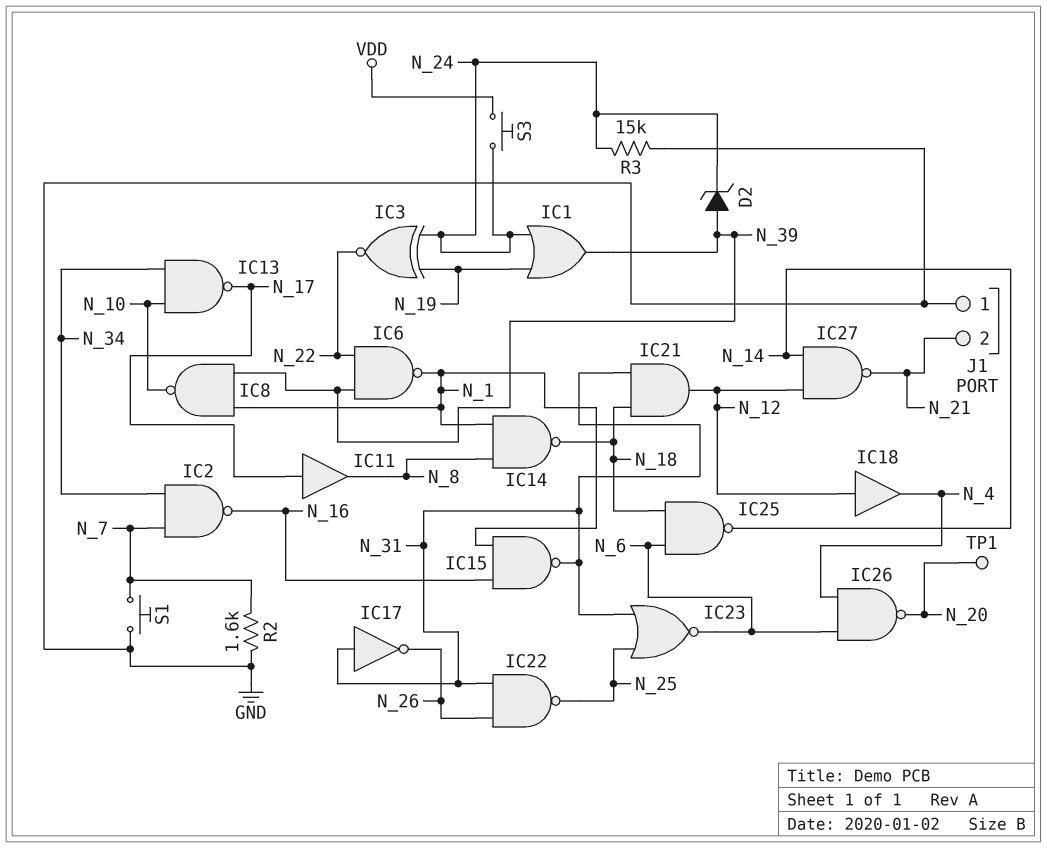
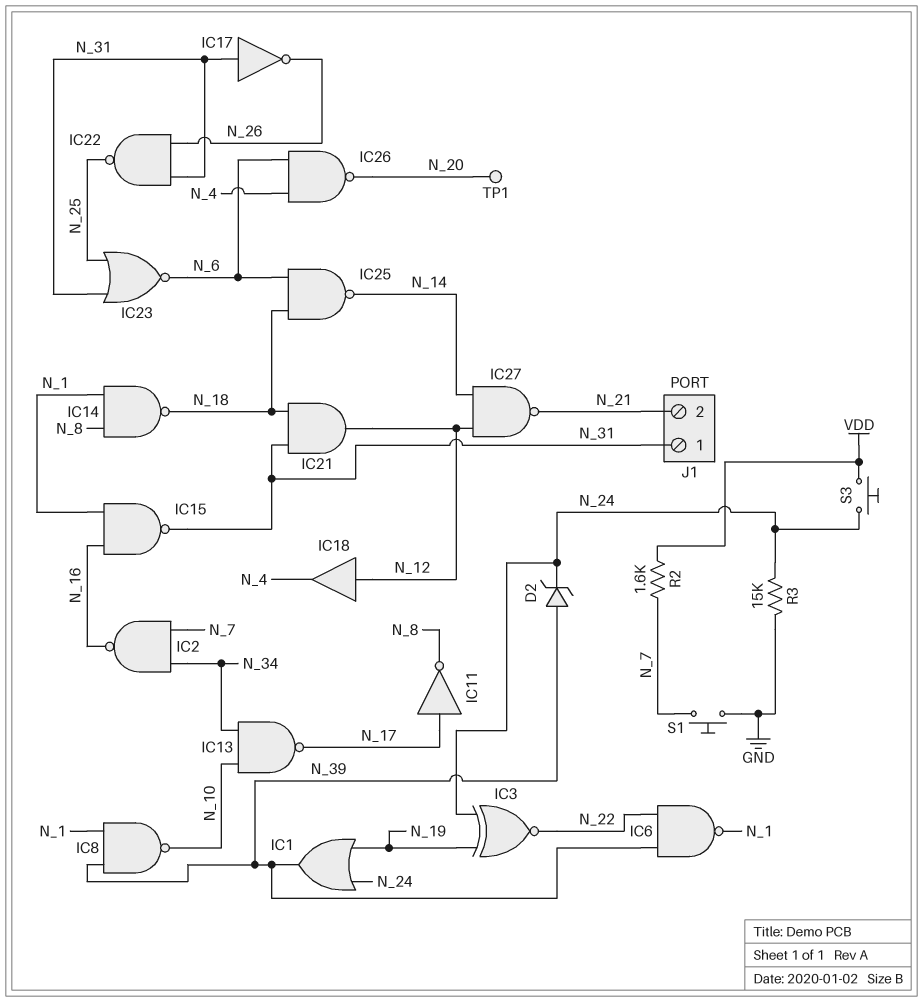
IC11: buffer (in N_17, out N_8) -> NOT (in N_17, out N_8)
J1 pin 1: GND -> N_31
R2: 1.6k (GND, N_7) -> 1.6k (N_7, VDD)

